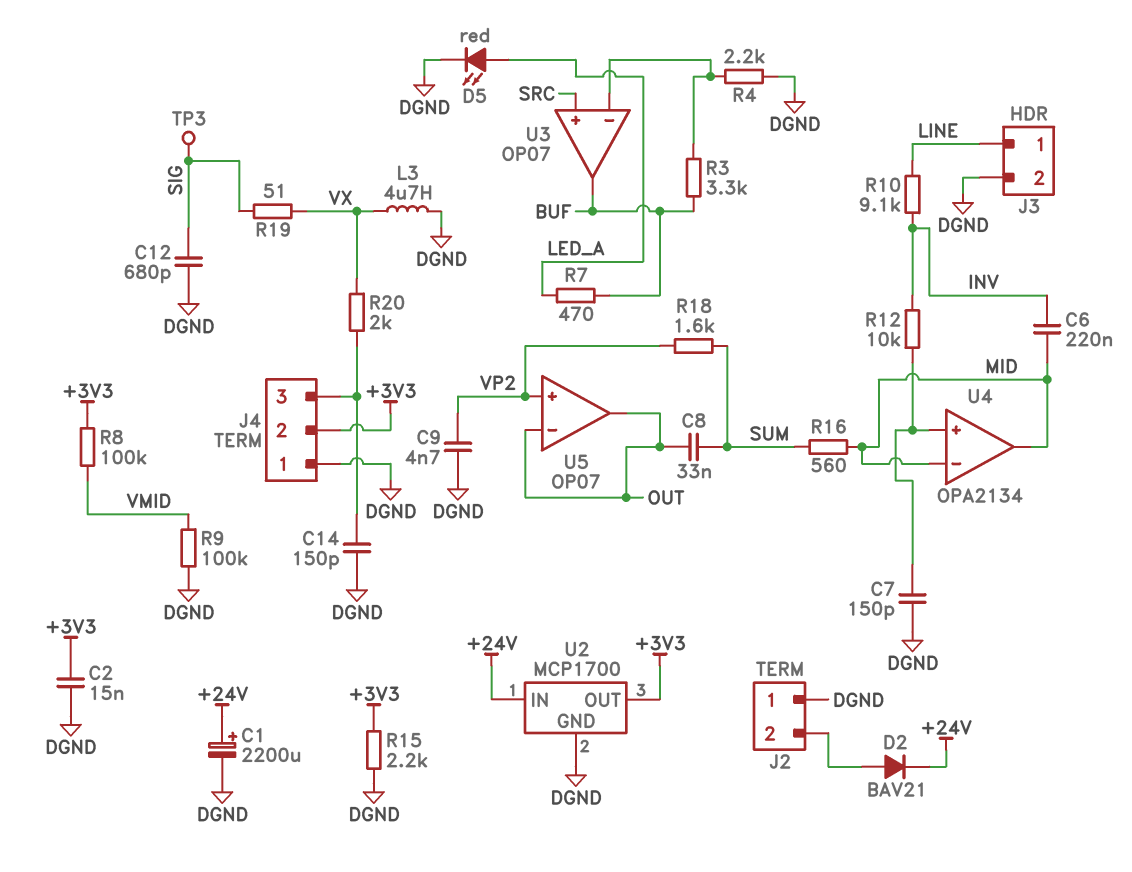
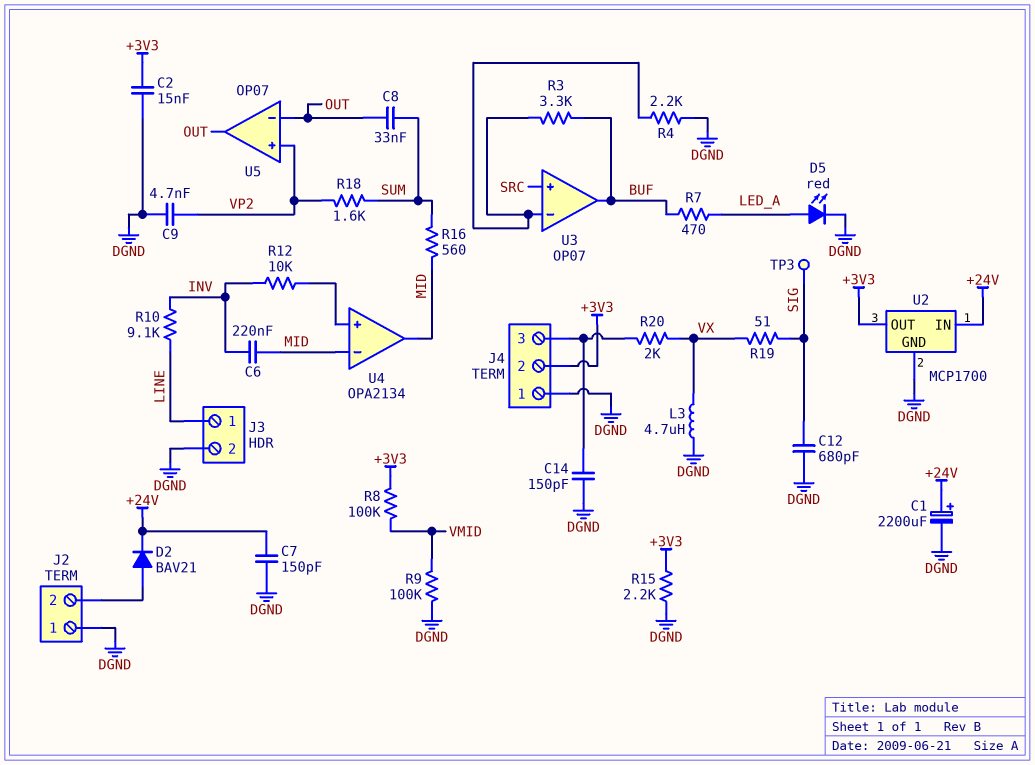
C7: 150pF (DGND, U4/in+) -> 150pF (+24V, DGND)

